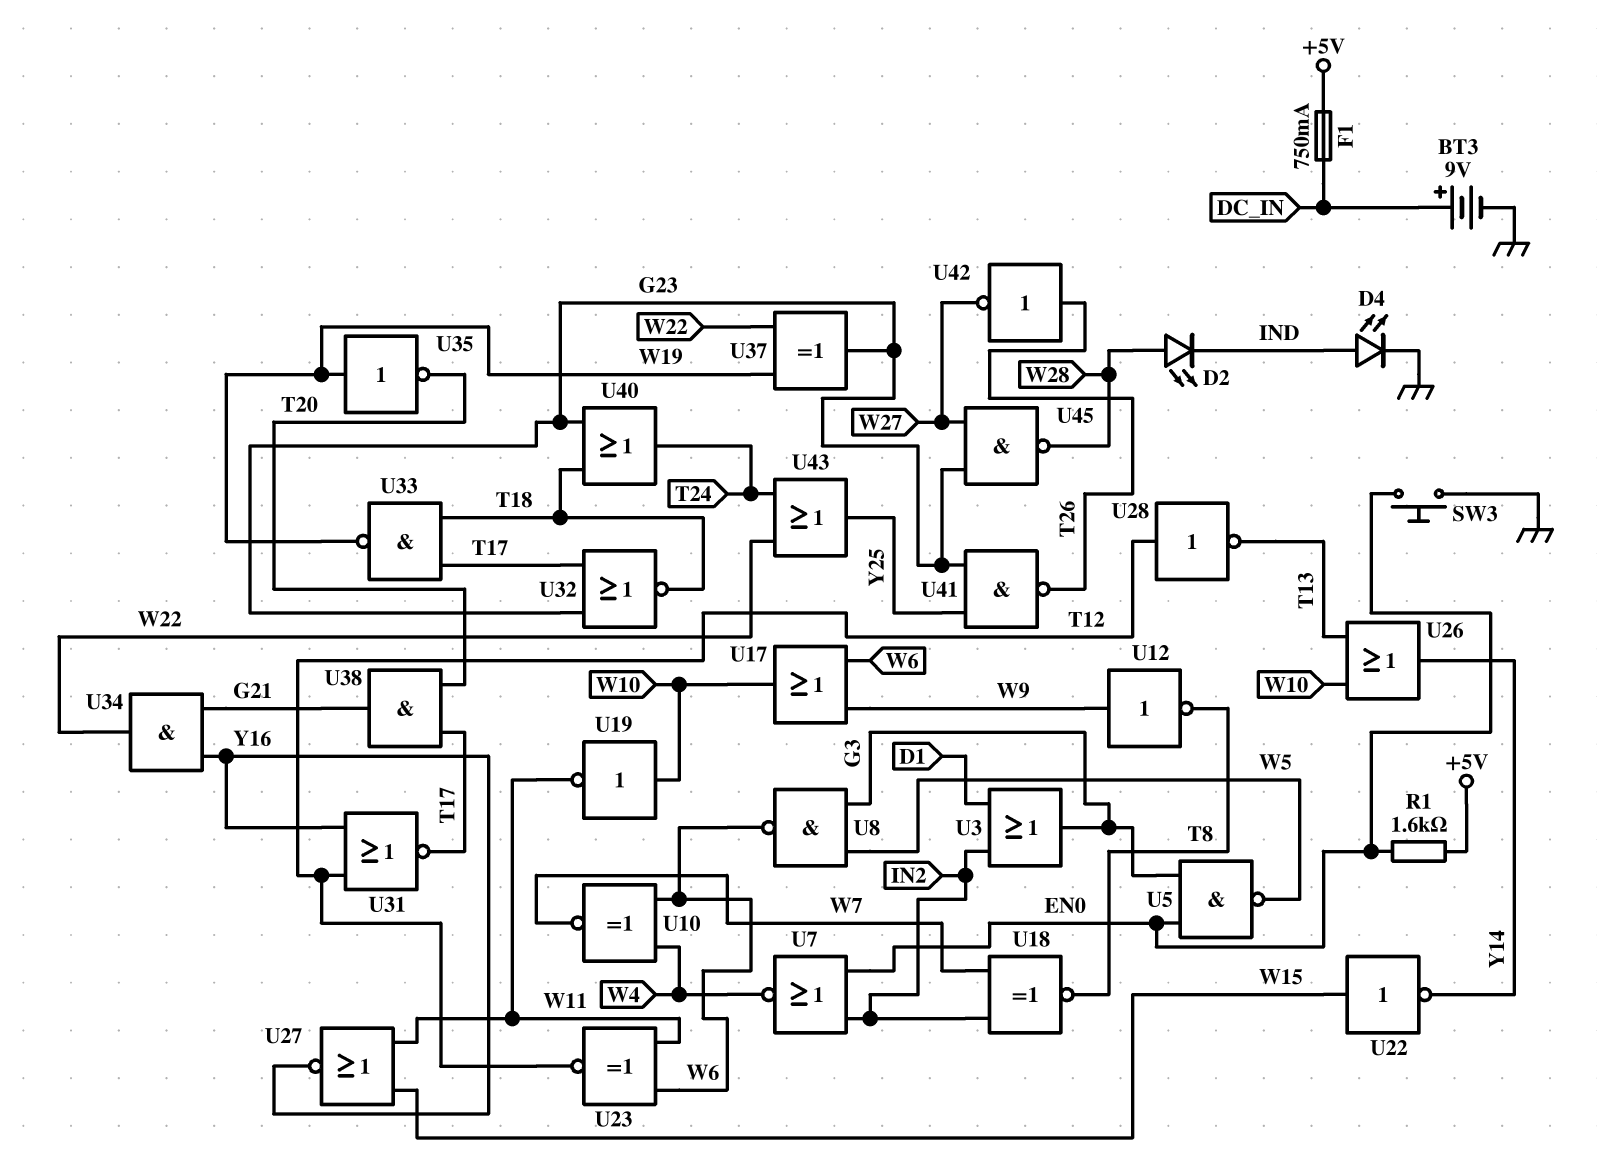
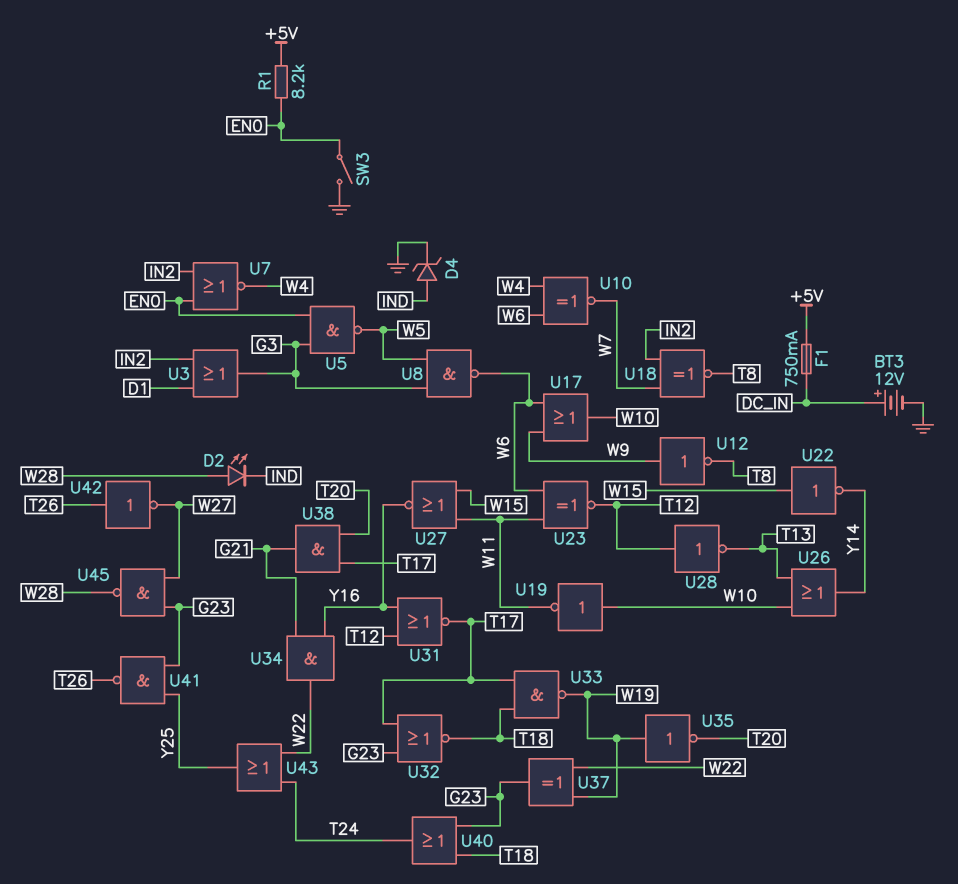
BT3: 9V (plus DC_IN, minus GND) -> 12V (plus DC_IN, minus GND)
D4: LED (A IND, K GND) -> zener (A IND, K GND)
R1: 1.6k (+5V, EN0) -> 8.2k (+5V, EN0)
SW3: button (EN0, GND) -> switch (EN0, GND)

